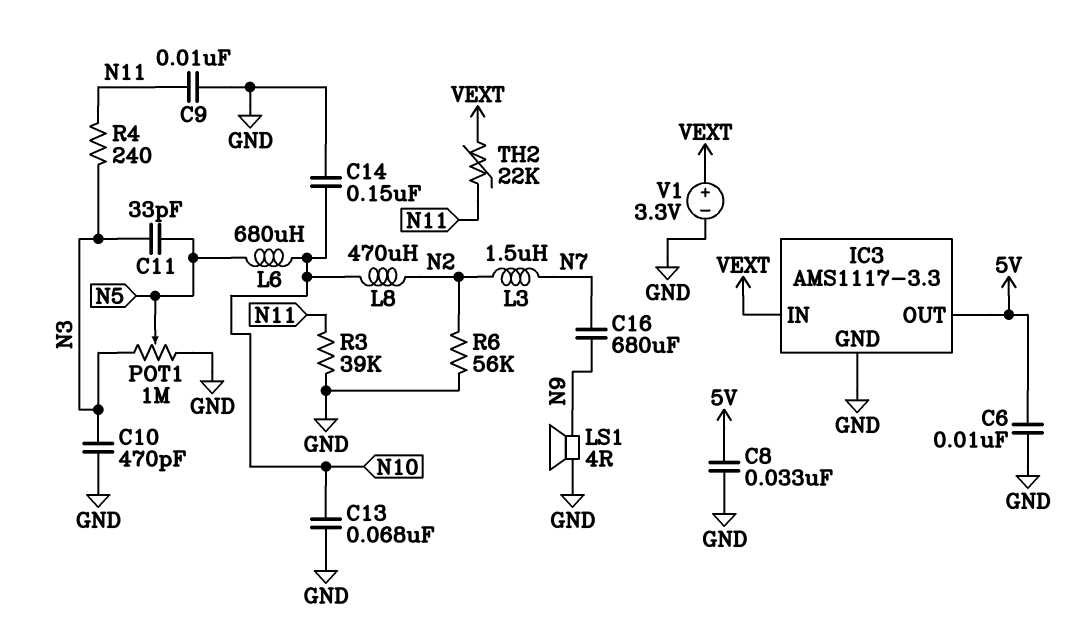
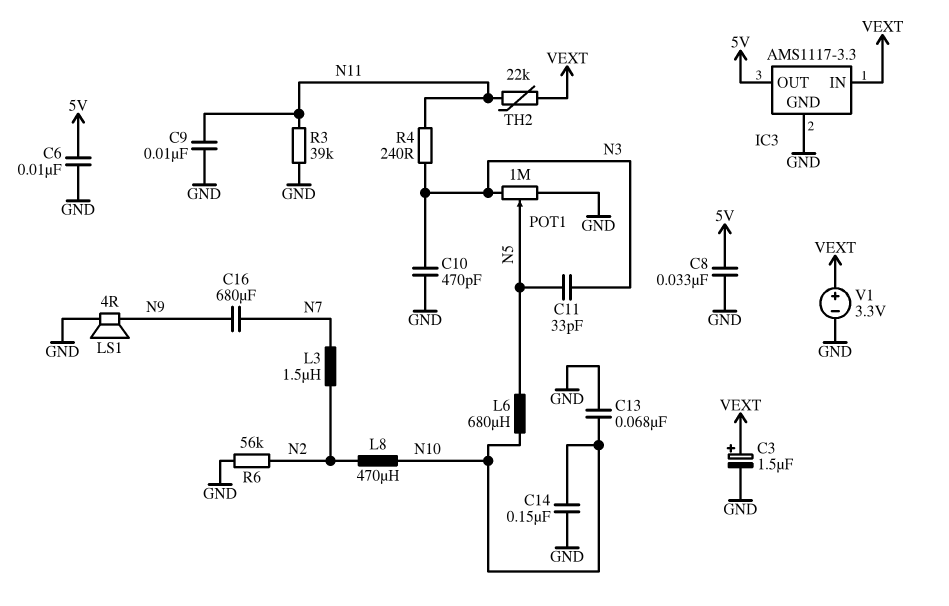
C3: none -> 1.5uF (plus VEXT, minus GND)

